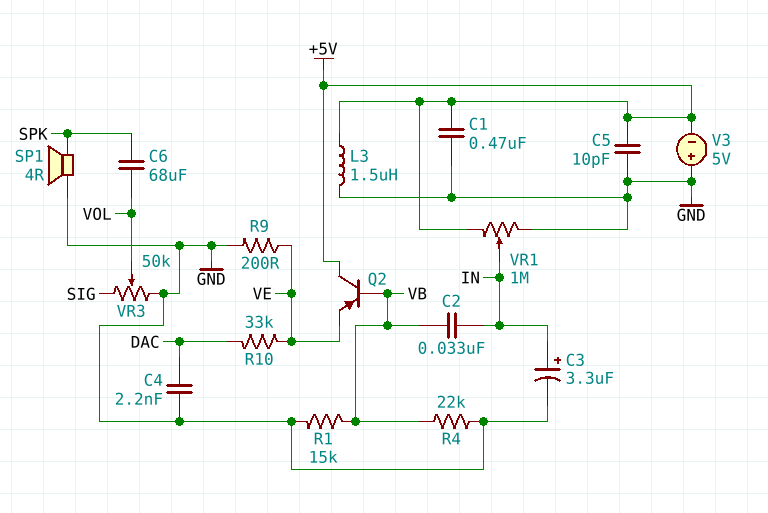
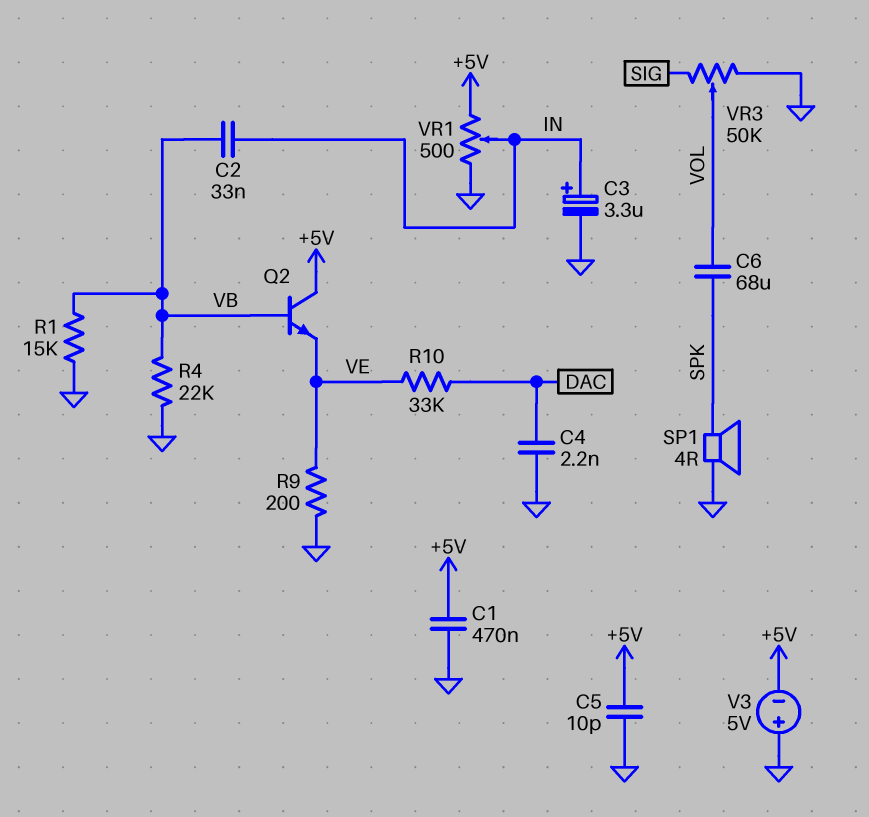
L3: 1.5uH (+5V, GND) -> none
Q2: PNP (B VB, C +5V, E VE) -> NPN (B VB, C +5V, E VE)
VR1: 1M (+5V, GND, wiper IN) -> 500 (+5V, GND, wiper IN)

